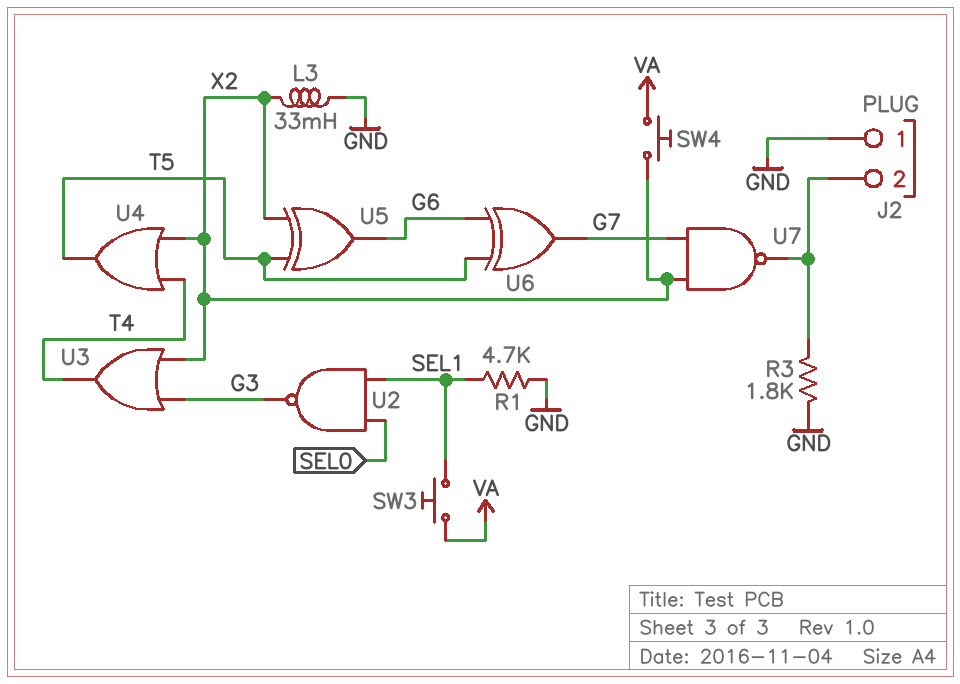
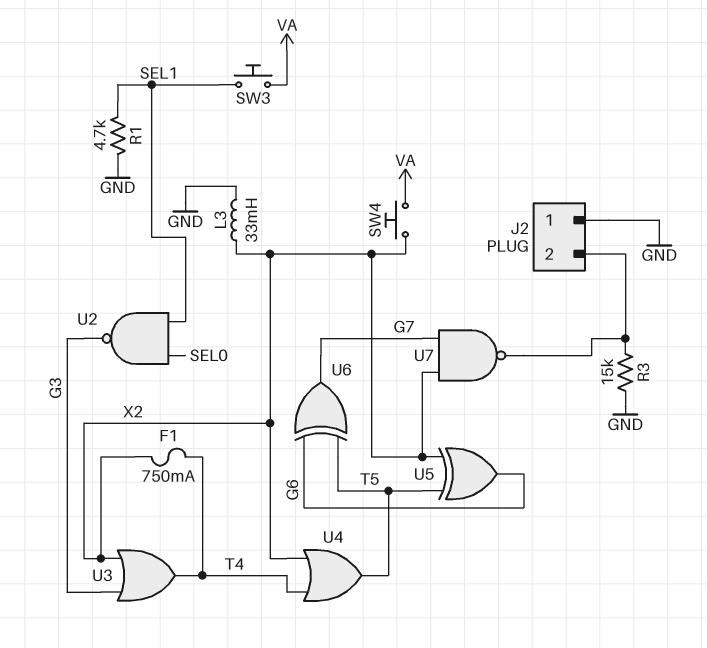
F1: none -> 750mA (T4, X2)
R3: 1.8k (GND, J2/2) -> 15k (GND, J2/2)

